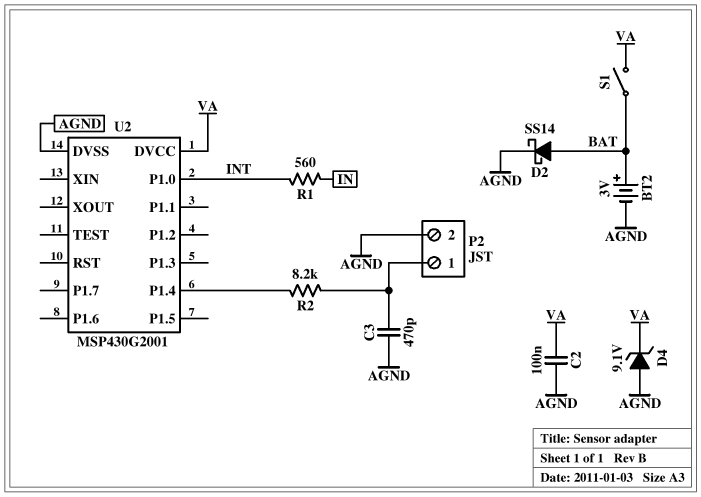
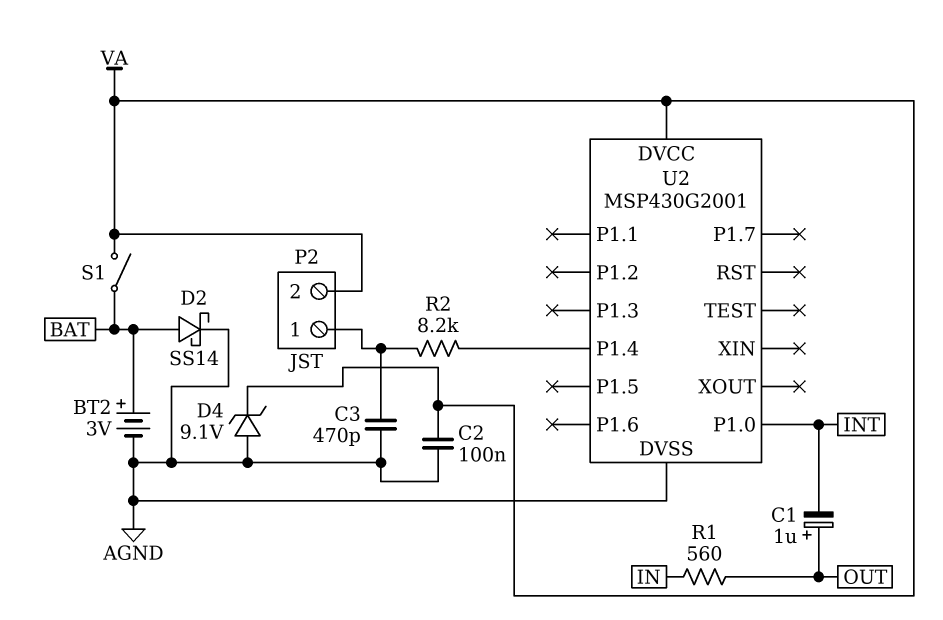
C1: none -> 1uF (plus OUT, minus INT)
P2 pin 2: AGND -> VA
R1: 560 (IN, INT) -> 560 (IN, OUT)

